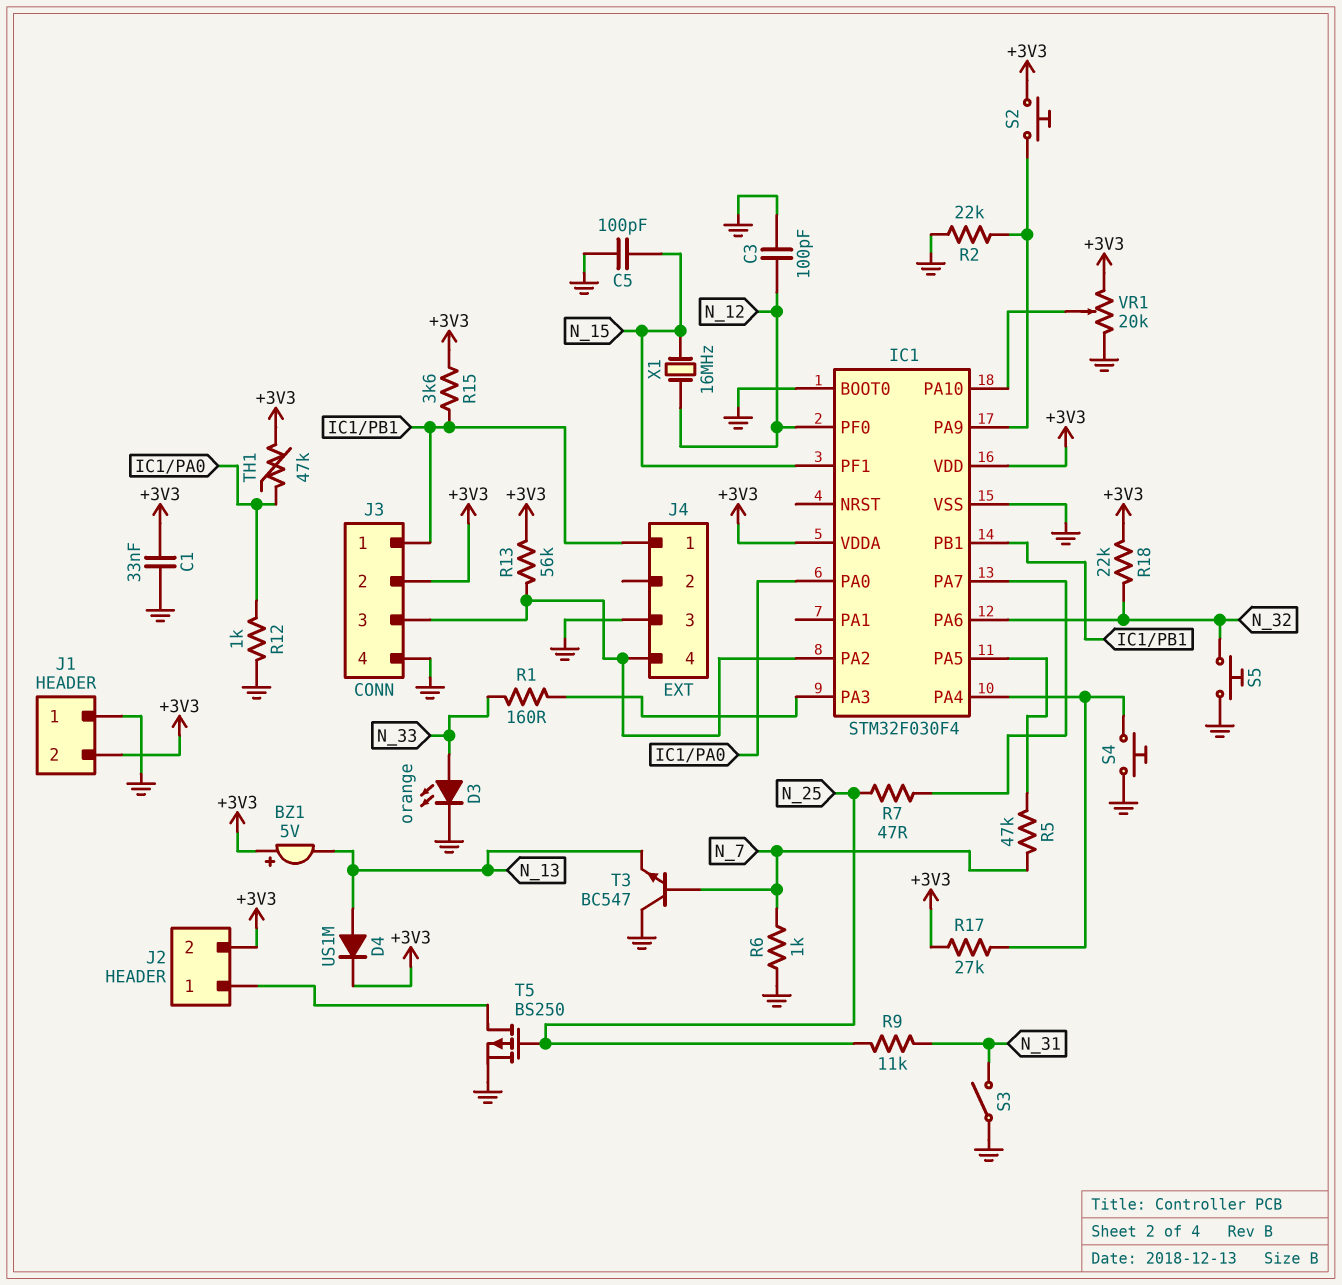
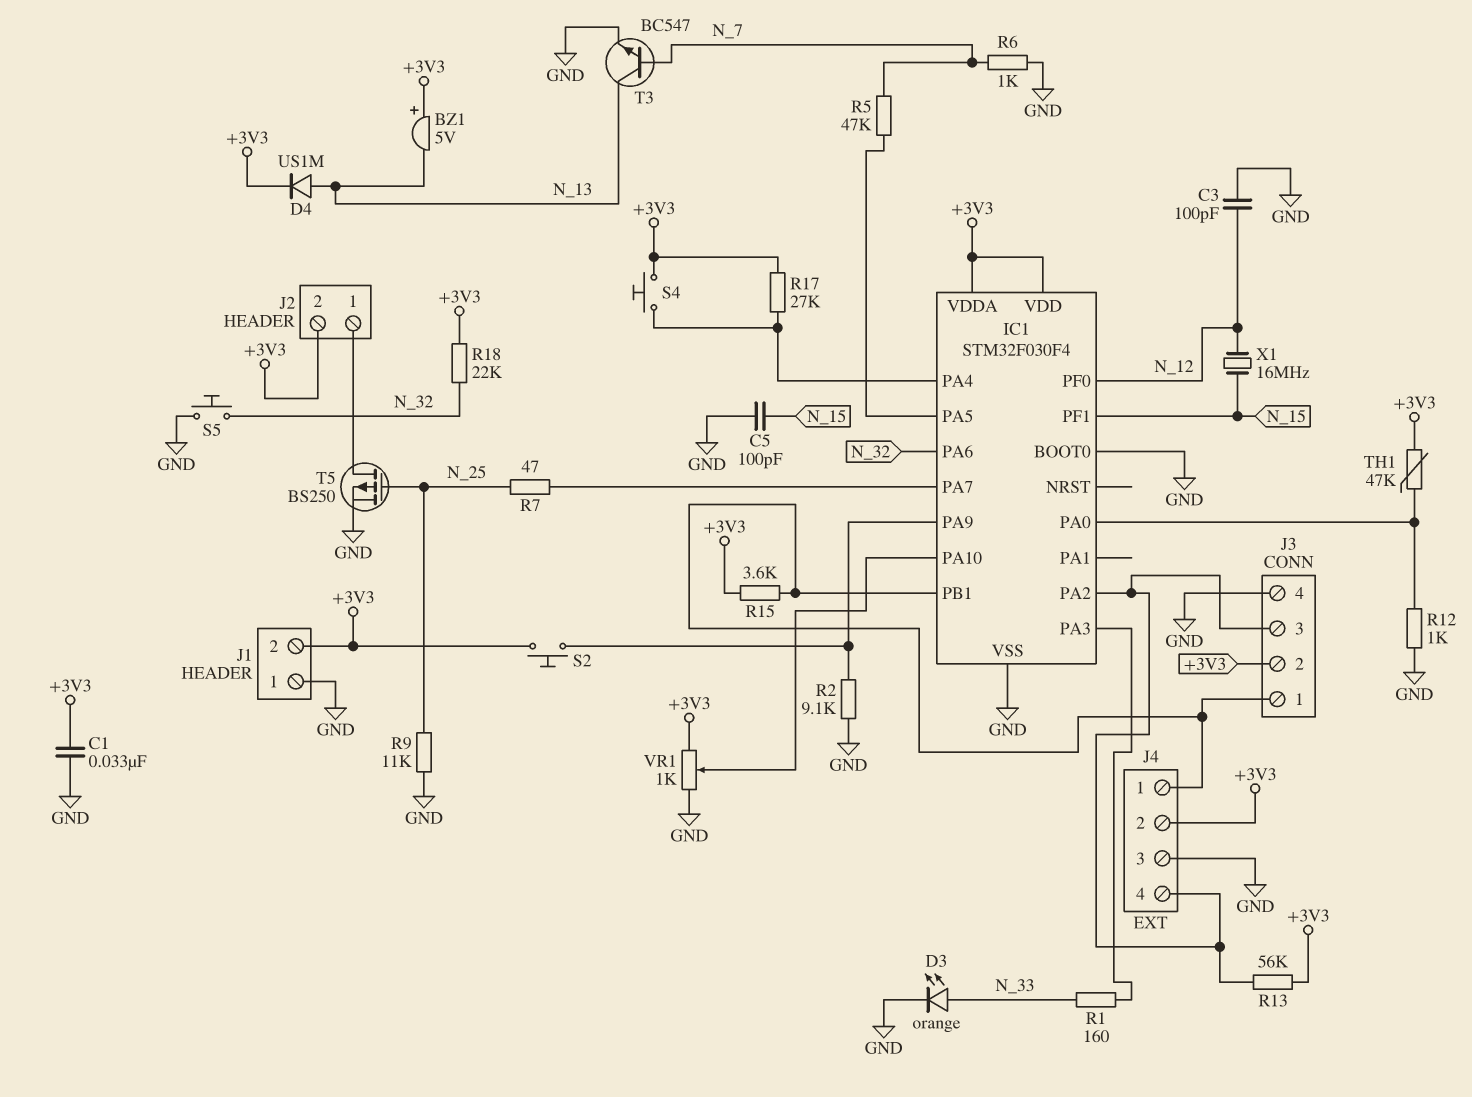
J4 pin 2: none -> +3V3
R2: 22k (GND, IC1/PA9) -> 9.1k (GND, IC1/PA9)
R9: 11k (N_25, N_31) -> 11k (GND, N_25)
S3: switch (GND, N_31) -> none
S4: button (GND, IC1/PA4) -> button (+3V3, IC1/PA4)
T3: NPN BC547 (B N_7, C GND, E N_13) -> NPN BC547 (B N_7, C N_13, E GND)
VR1: 20k (+3V3, GND, wiper IC1/PA10) -> 1k (+3V3, GND, wiper IC1/PA10)

